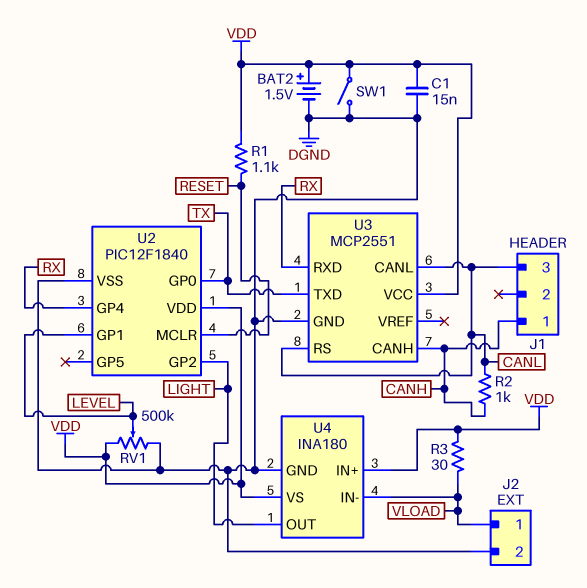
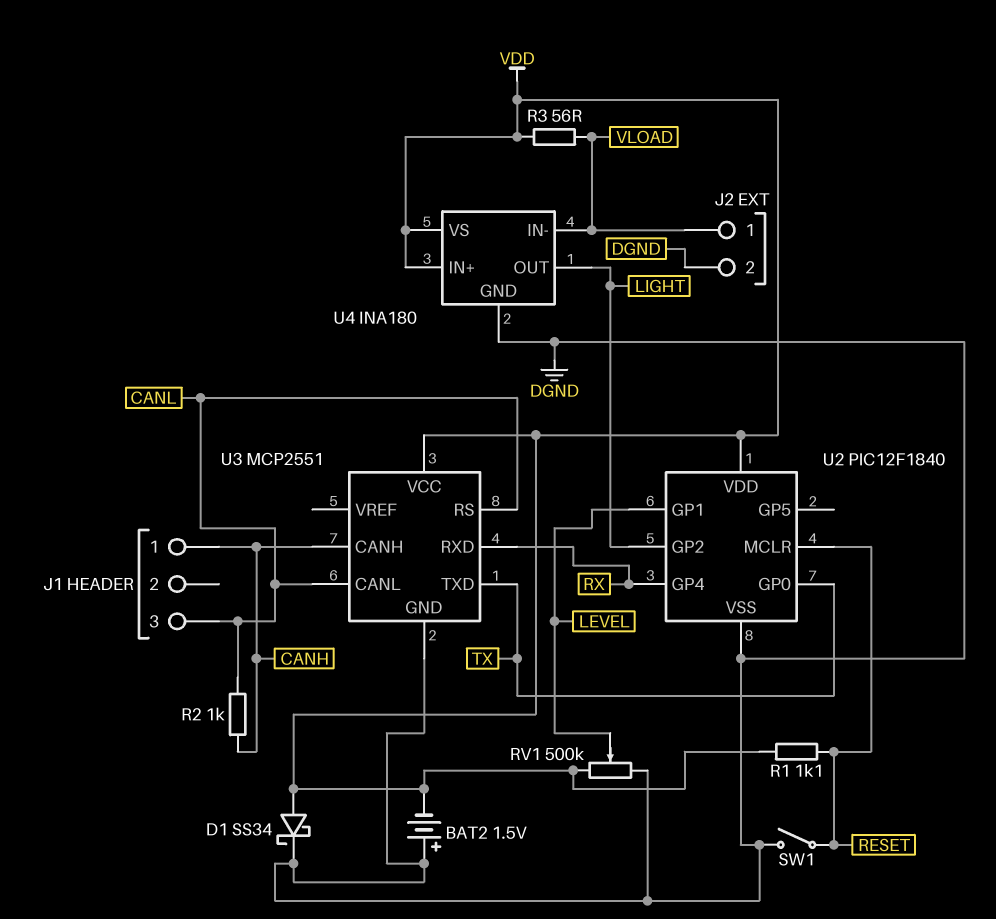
BAT2: 1.5V (plus VDD, minus DGND) -> 1.5V (plus DGND, minus VDD)
C1: 15nF (DGND, VDD) -> none
D1: none -> schottky SS34 (A VDD, K DGND)
R3: 30 (VDD, VLOAD) -> 56 (VDD, VLOAD)
SW1: switch (DGND, VDD) -> switch (DGND, RESET)

